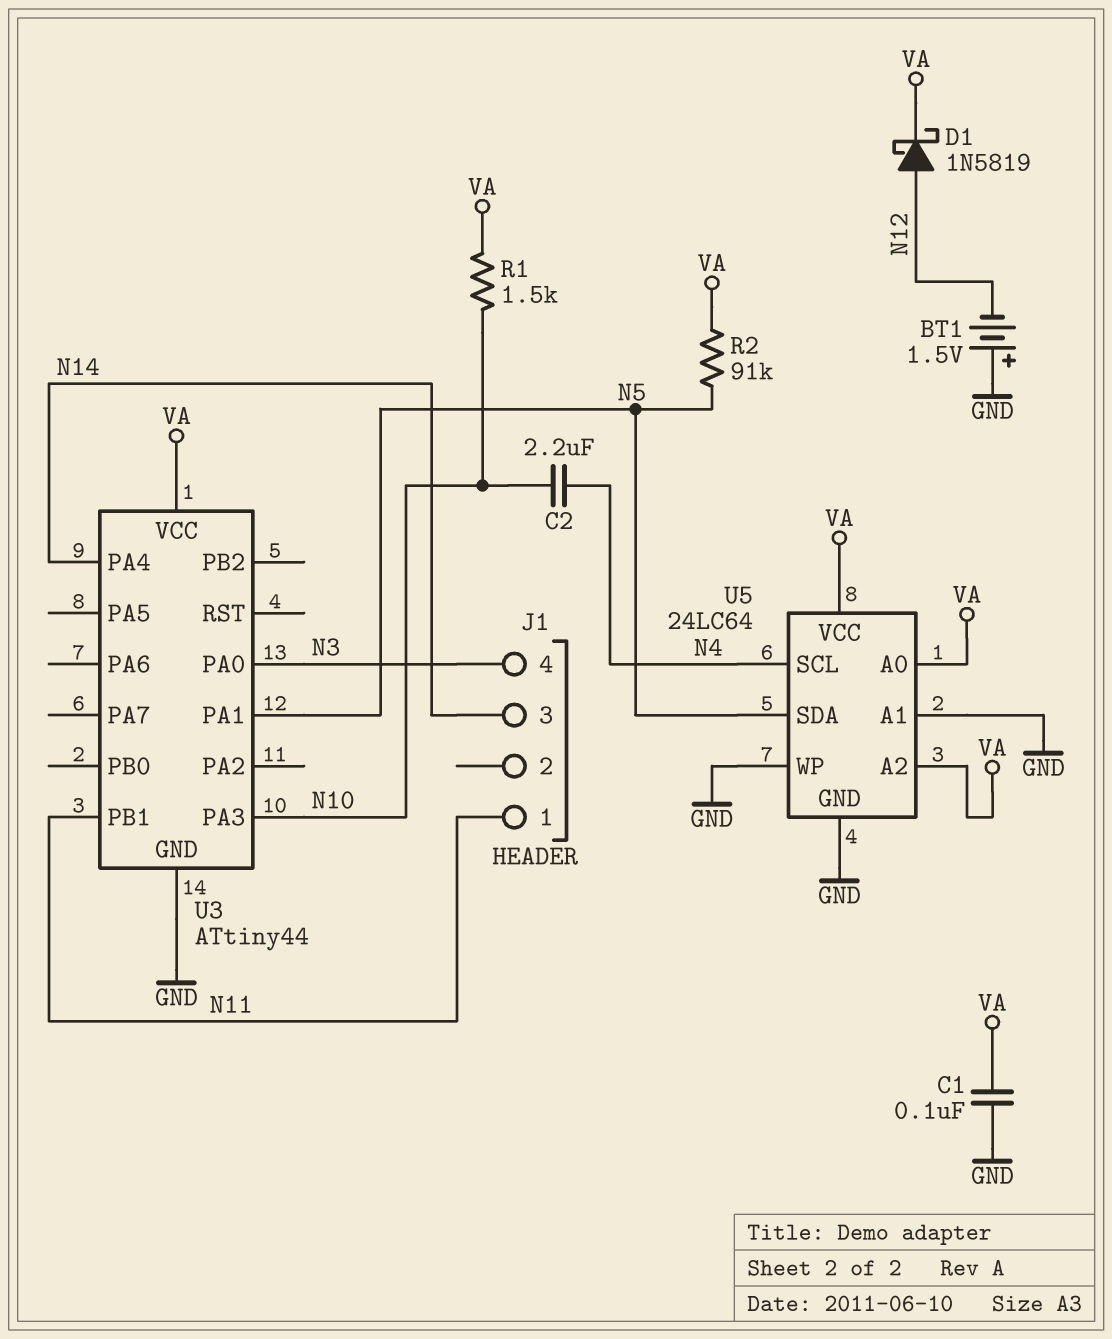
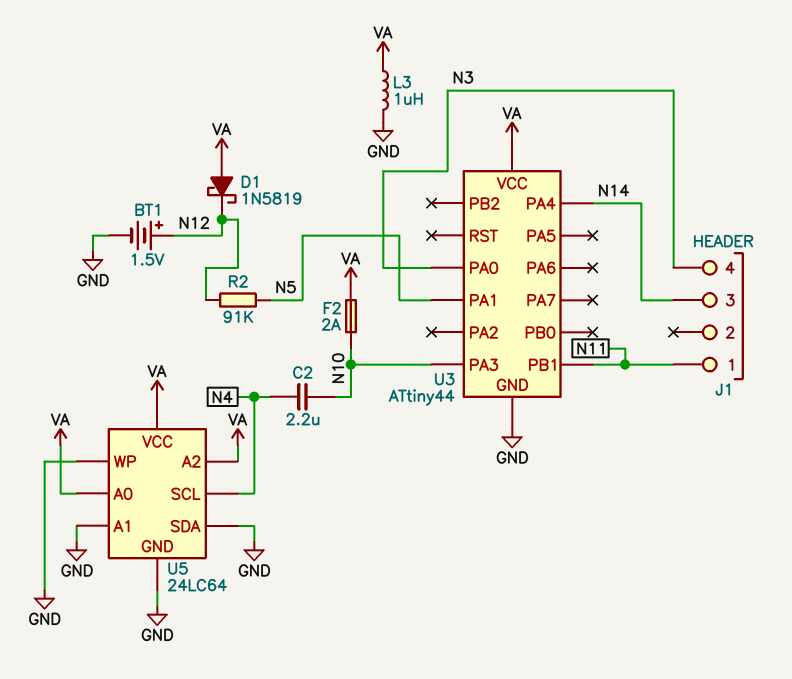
BT1: 1.5V (plus GND, minus N12) -> 1.5V (plus N12, minus GND)
C1: 100nF (GND, VA) -> none
D1: schottky 1N5819 (A N12, K VA) -> schottky 1N5819 (A VA, K N12)
F2: none -> 2A (N10, VA)
L3: none -> 1uH (GND, VA)
R1: 1.5k (N10, VA) -> none
R2: 91k (N5, VA) -> 91k (N5, N12)
U5 pin SDA: N5 -> GND

